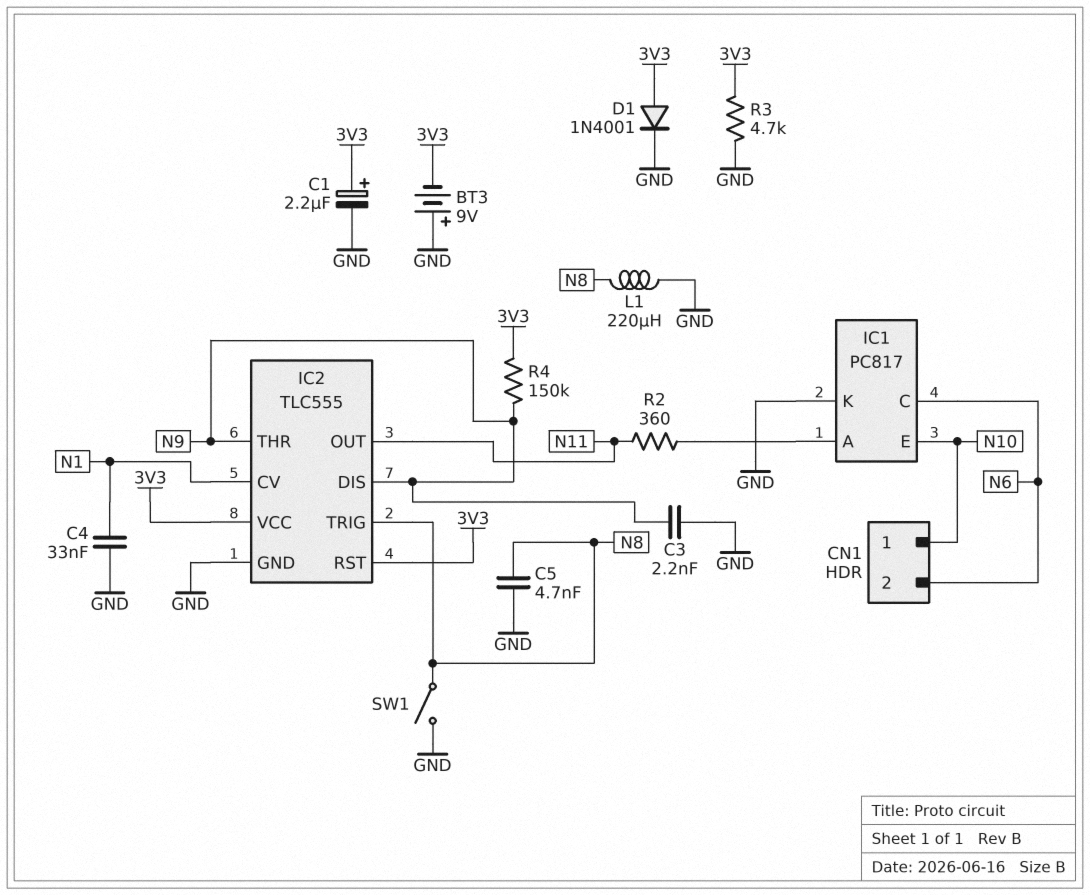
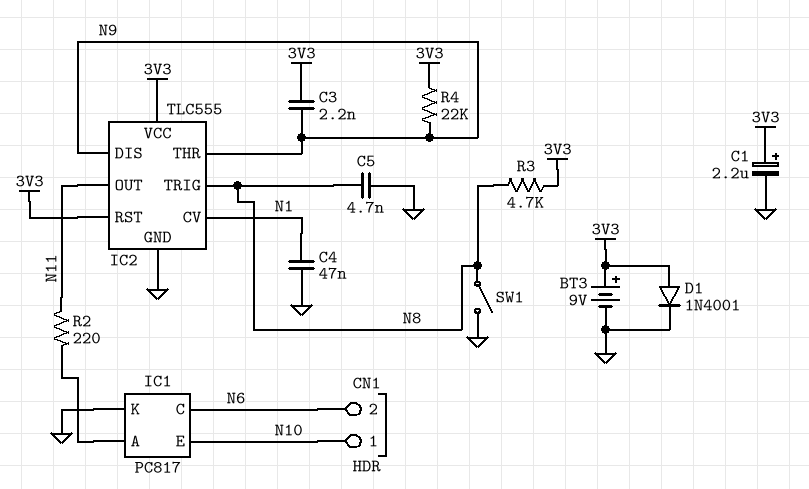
BT3: 9V (plus GND, minus 3V3) -> 9V (plus 3V3, minus GND)
C3: 2.2nF (GND, N9) -> 2.2nF (3V3, N9)
C4: 33nF (GND, N1) -> 47nF (GND, N1)
L1: 220uH (GND, N8) -> none
R2: 360 (IC1/A, N11) -> 220 (IC1/A, N11)
R3: 4.7k (3V3, GND) -> 4.7k (3V3, N8)
R4: 150k (3V3, N9) -> 22k (3V3, N9)

